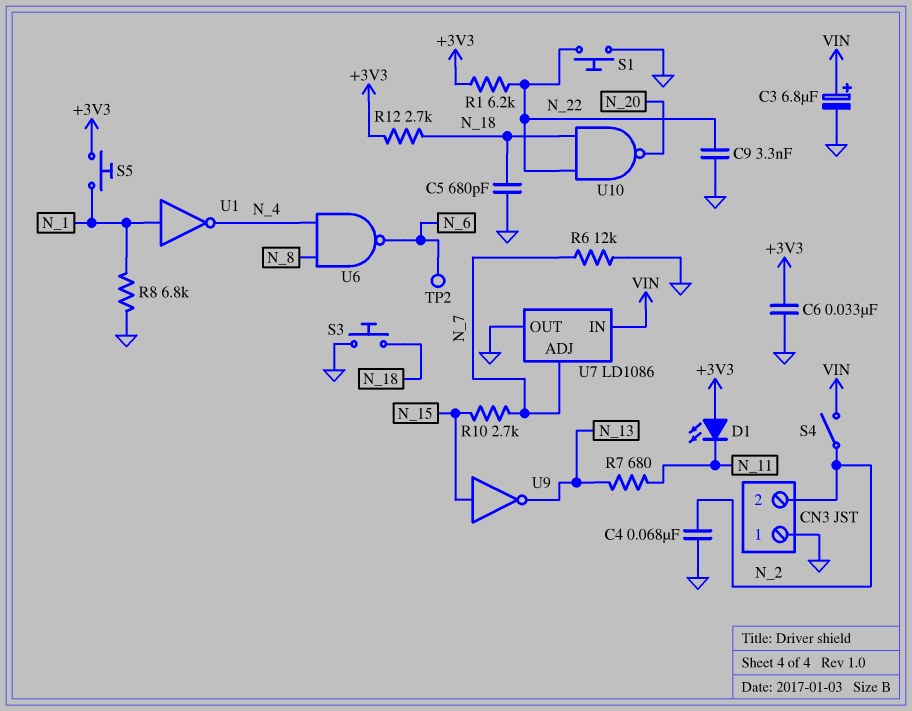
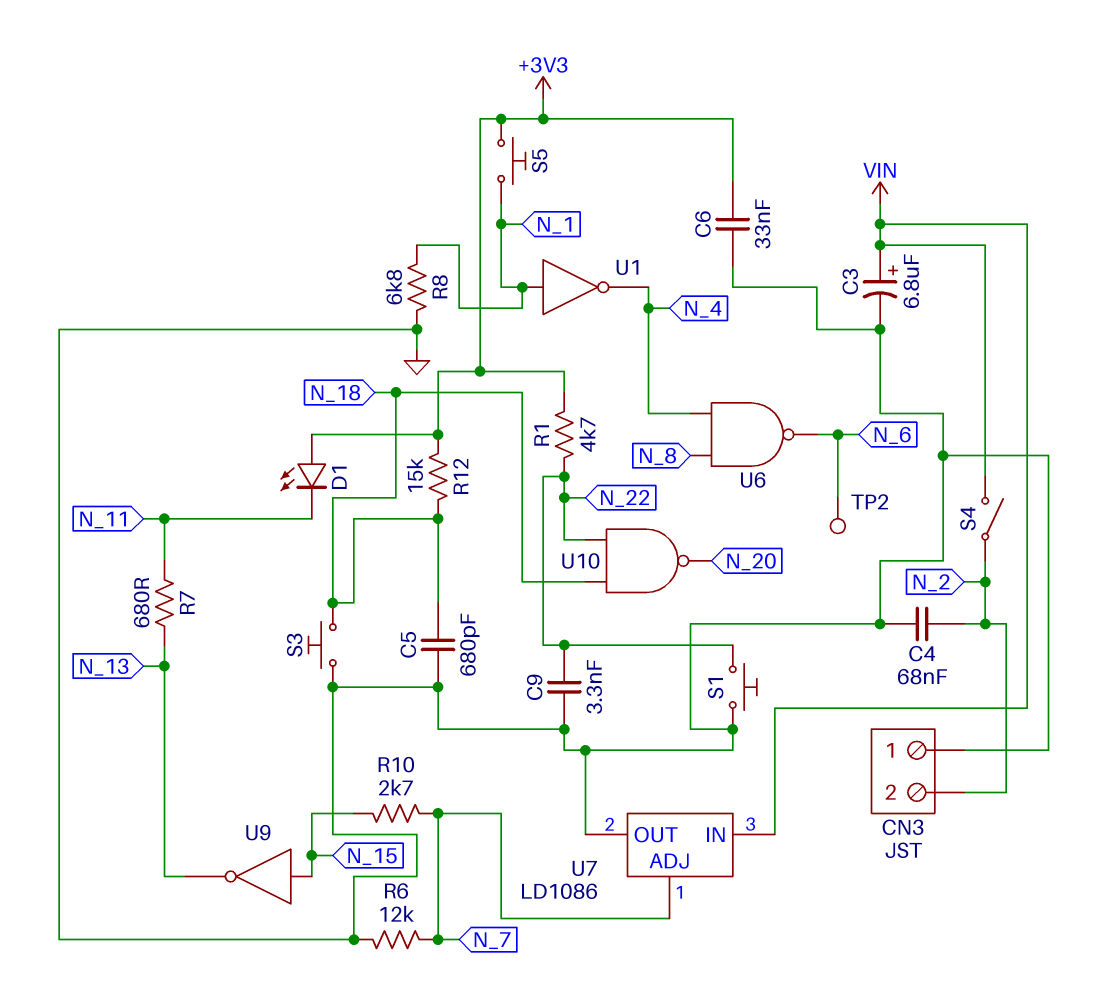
R1: 6.2k (+3V3, N_22) -> 4.7k (+3V3, N_22)
R12: 2.7k (+3V3, N_18) -> 15k (+3V3, N_18)

